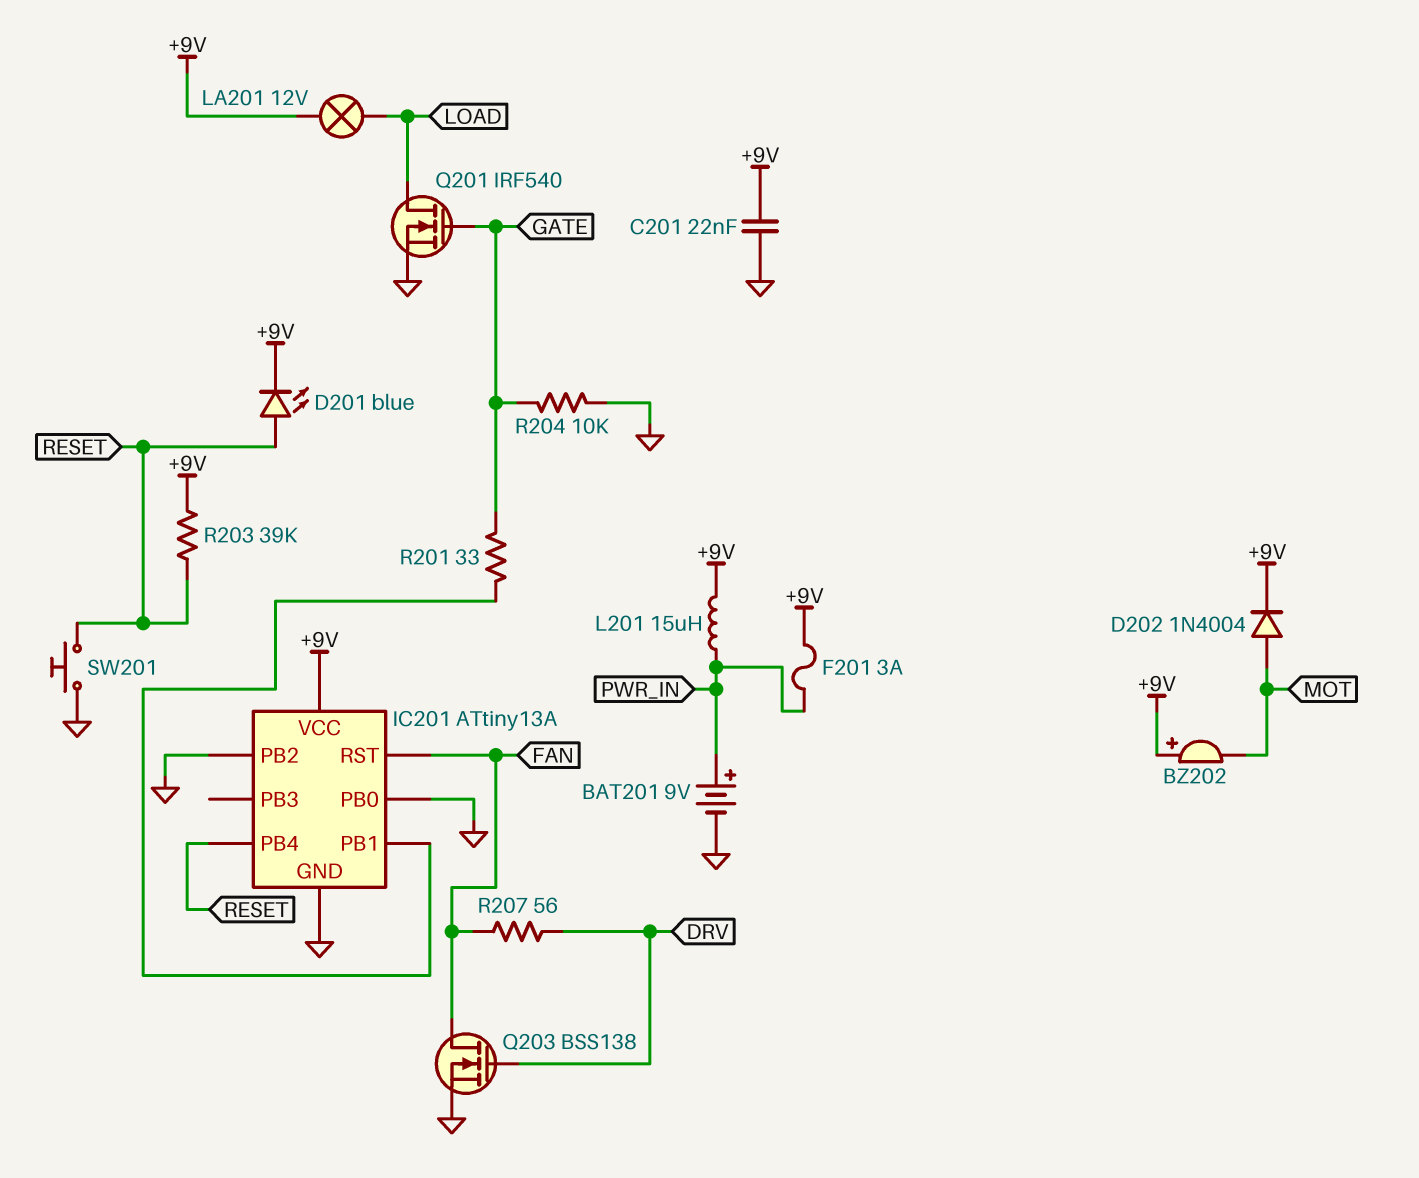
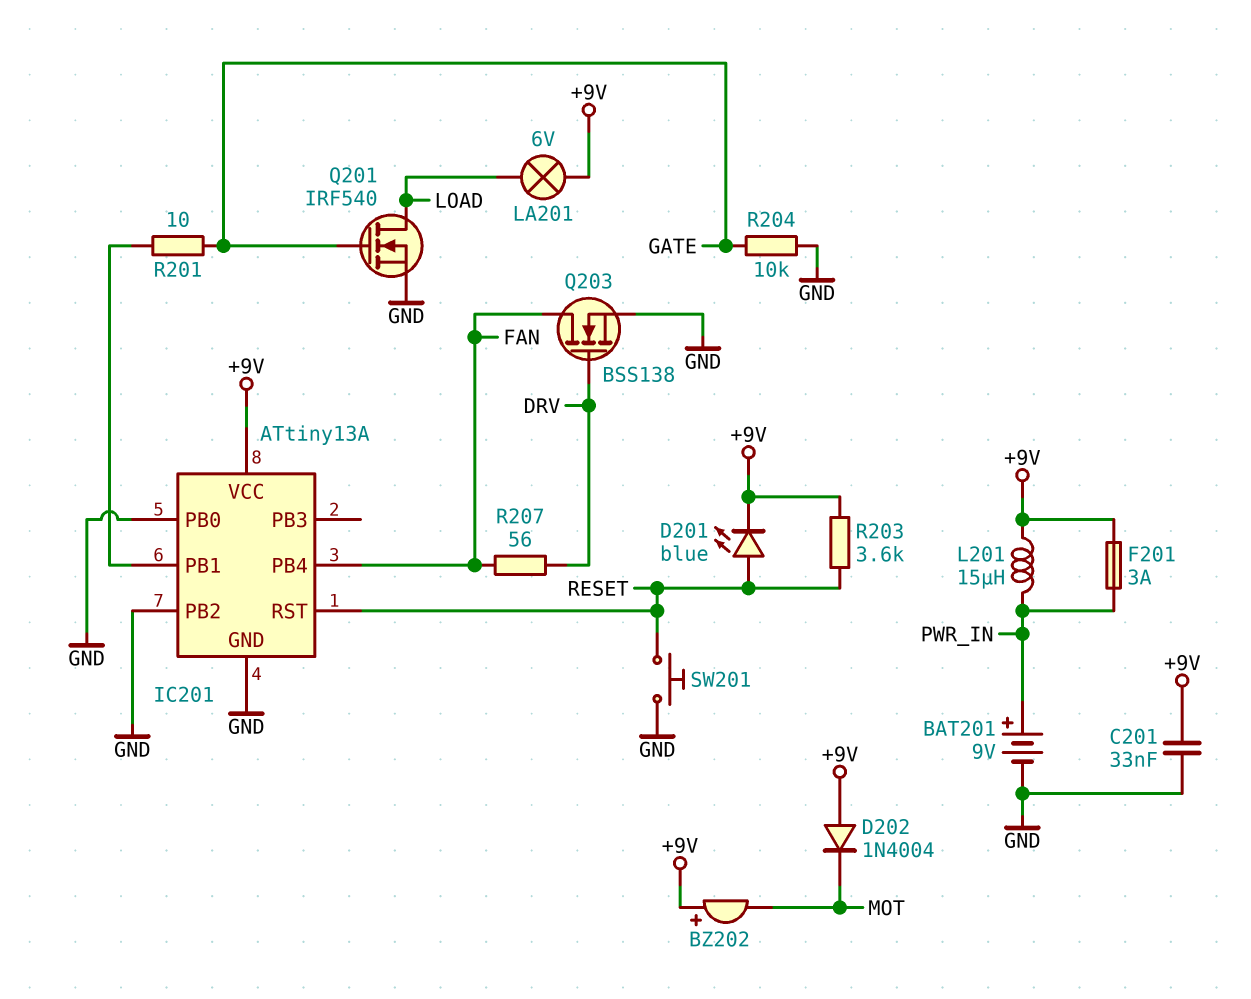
C201: 22nF (+9V, GND) -> 33nF (+9V, GND)
D202: diode 1N4004 (A MOT, K +9V) -> diode 1N4004 (A +9V, K MOT)
IC201 pin PB4: RESET -> FAN
IC201 pin RST: FAN -> RESET
LA201: lamp 12V (+9V, LOAD) -> lamp 6V (+9V, LOAD)
R201: 33 (GATE, IC201/PB1) -> 10 (GATE, IC201/PB1)
R203: 39k (+9V, RESET) -> 3.6k (+9V, RESET)

